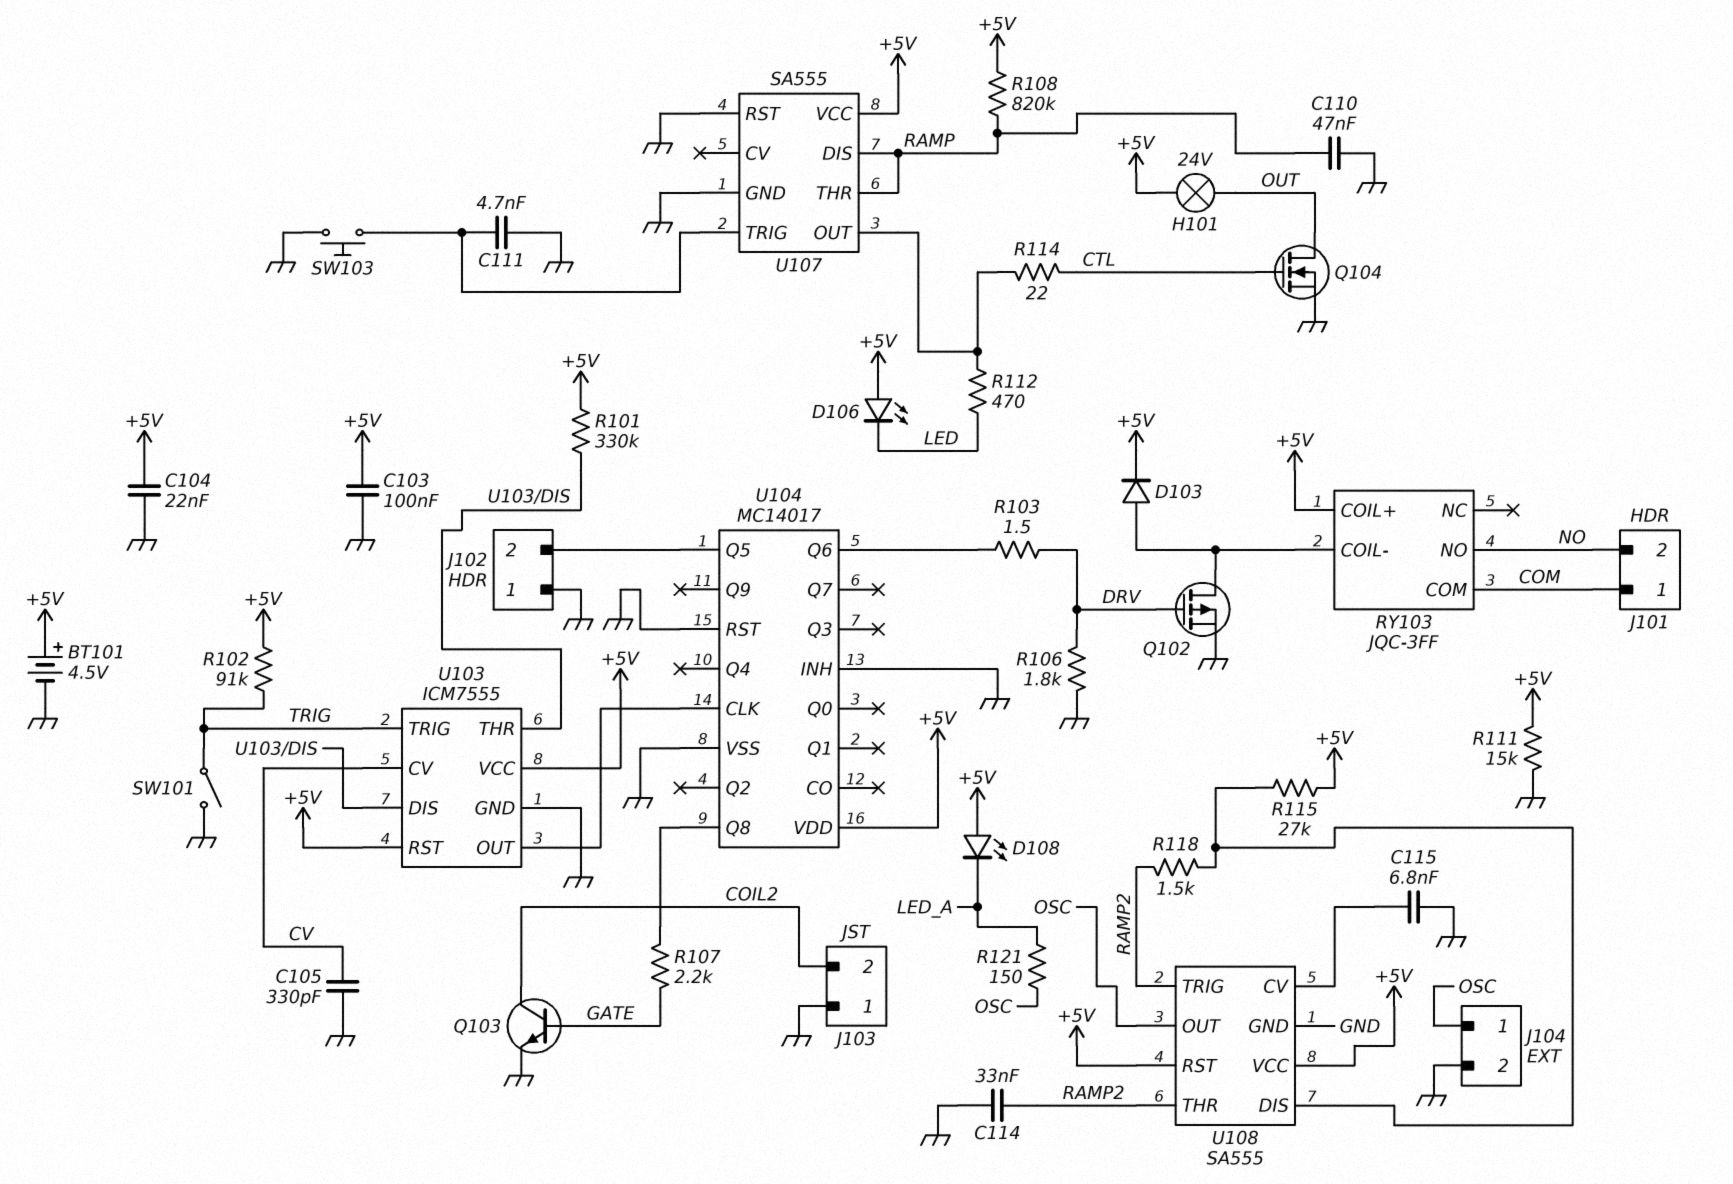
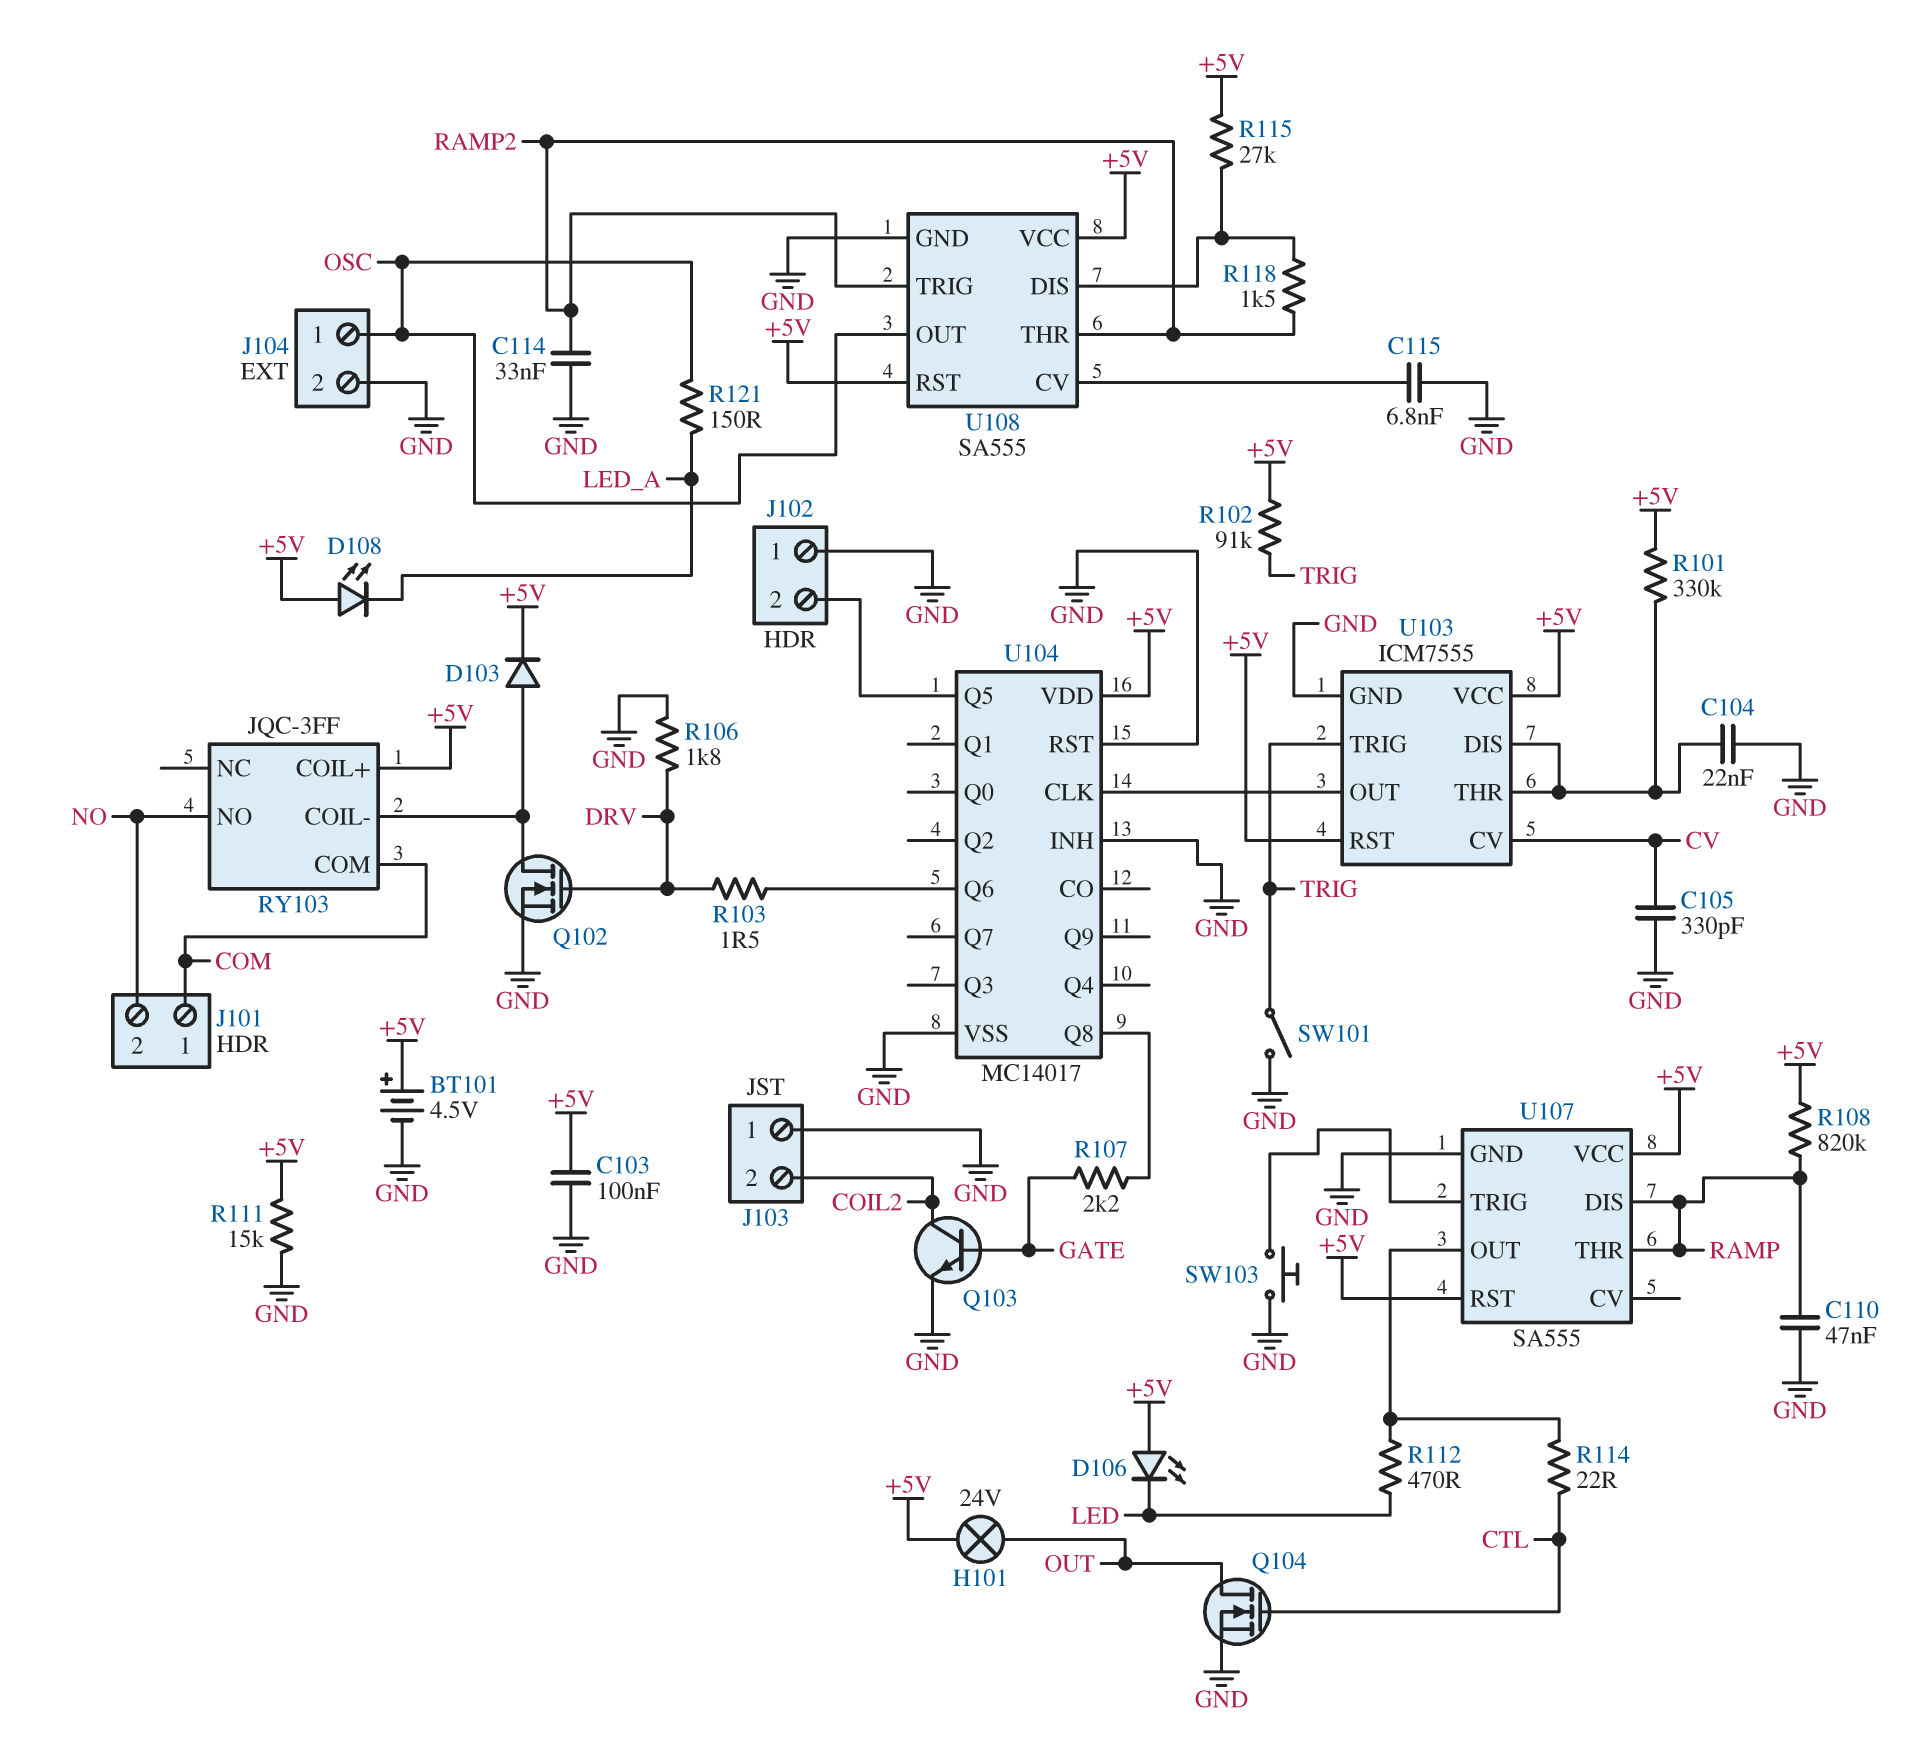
C104: 22nF (+5V, GND) -> 22nF (GND, U103/DIS)
C111: 4.7nF (GND, U107/TRIG) -> none
Q102: PMOS (G DRV, D RY103/COIL-, S GND) -> NMOS (G DRV, D RY103/COIL-, S GND)
U107 pin RST: GND -> +5V

